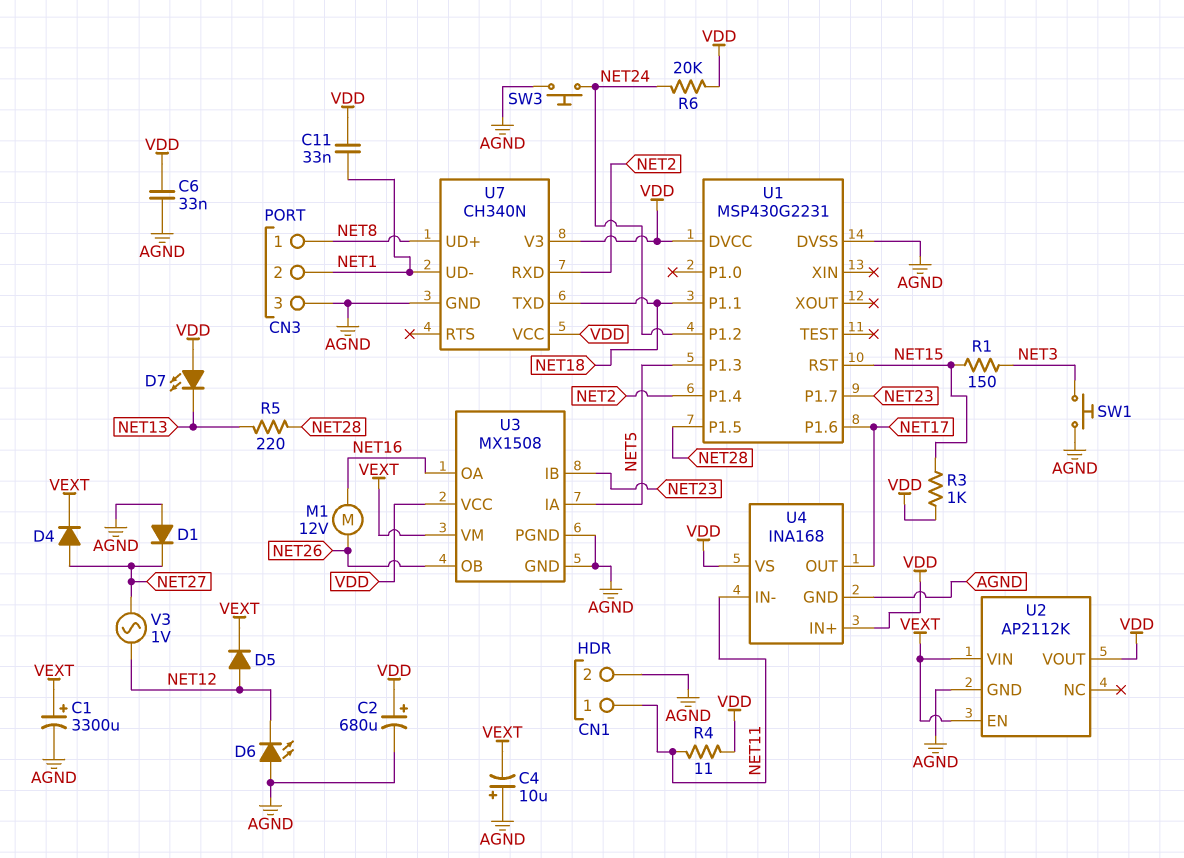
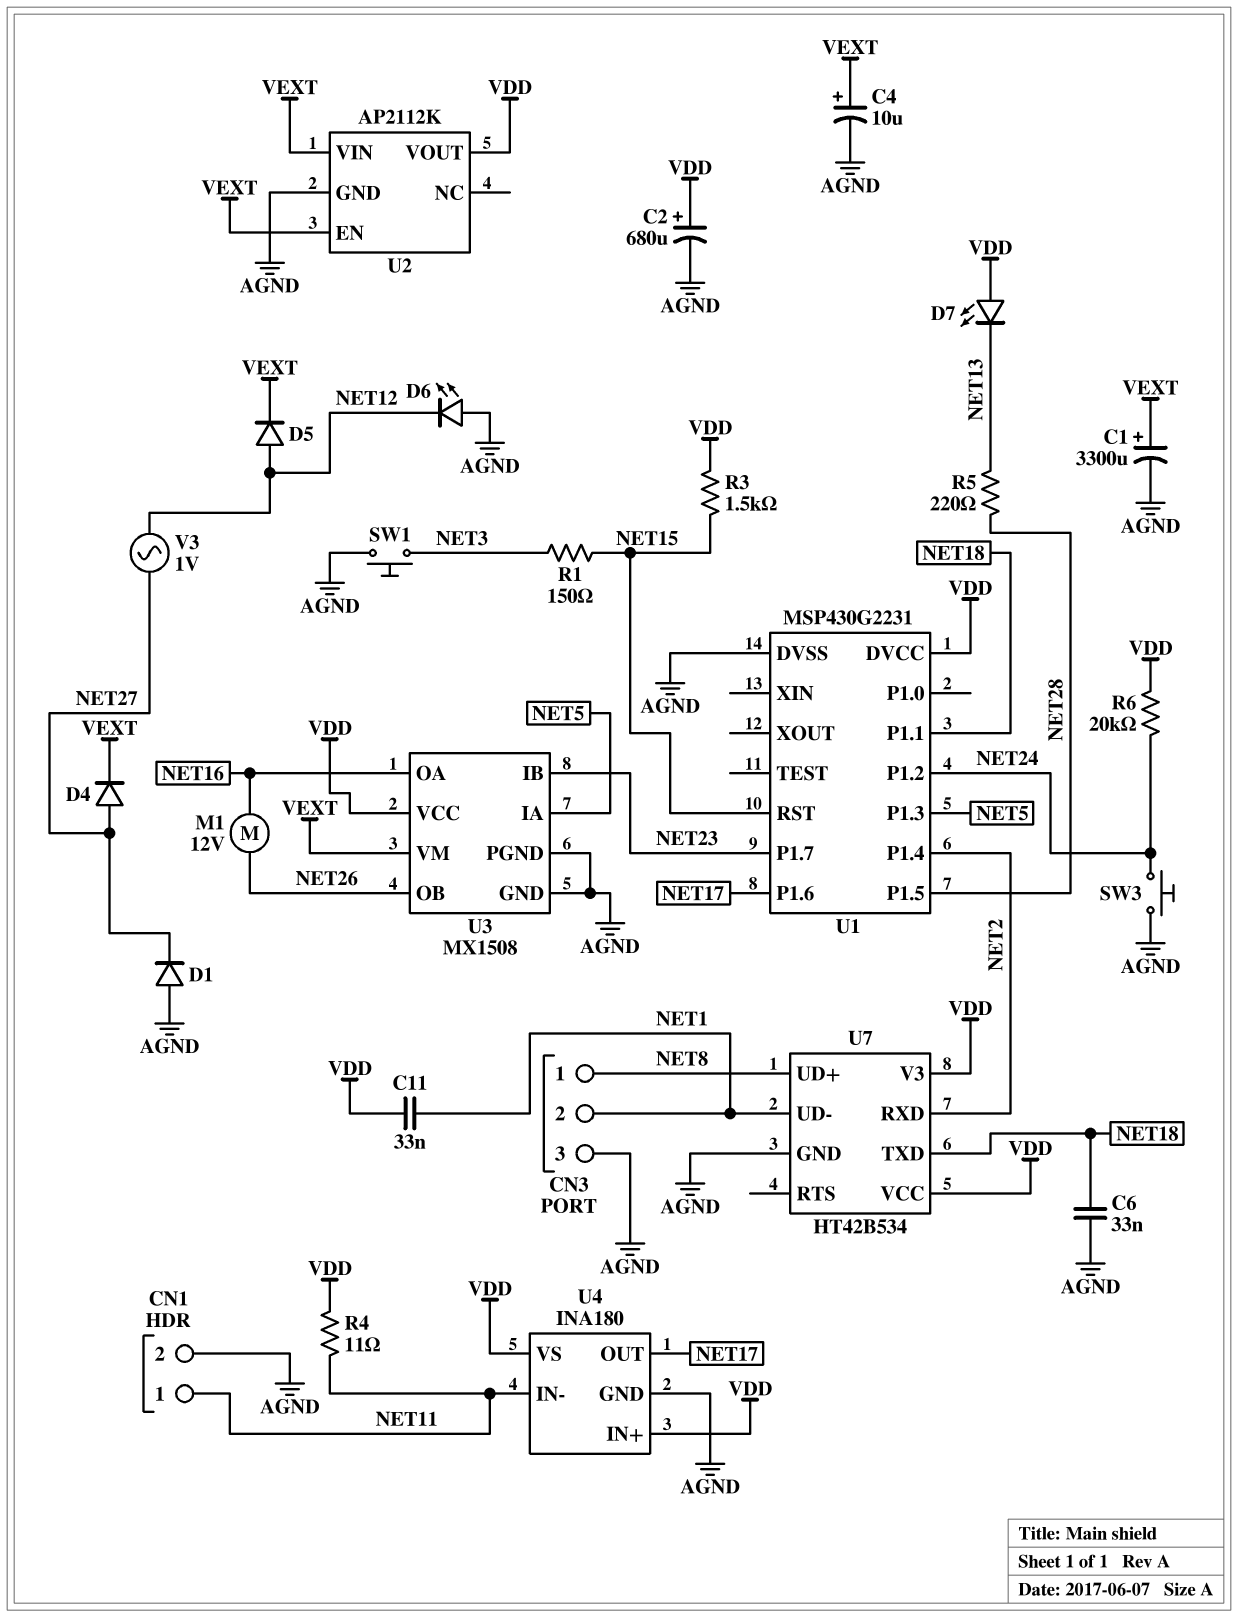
C4: 10uF (plus AGND, minus VEXT) -> 10uF (plus VEXT, minus AGND)
C6: 33nF (AGND, VDD) -> 33nF (AGND, NET18)
R3: 1k (NET15, VDD) -> 1.5k (NET15, VDD)
U4: INA168 -> INA180
U7: CH340N -> HT42B534

